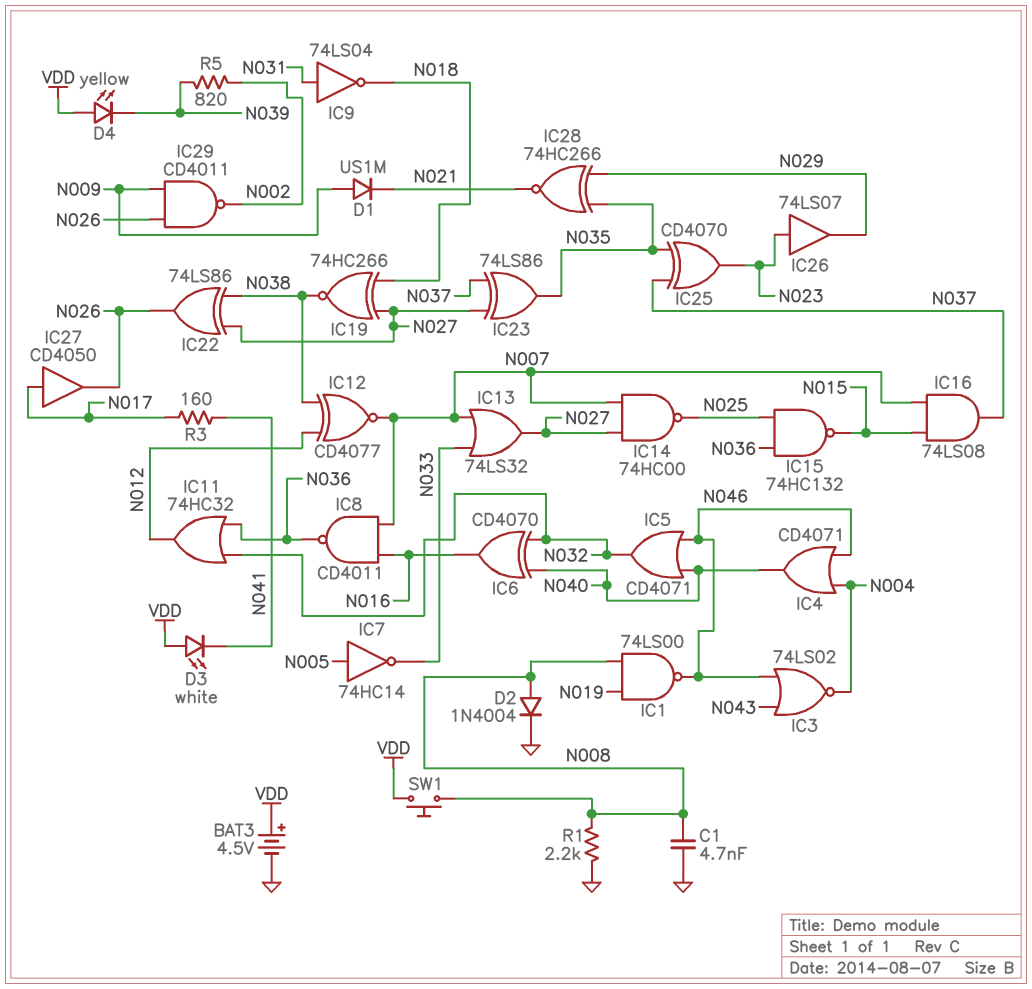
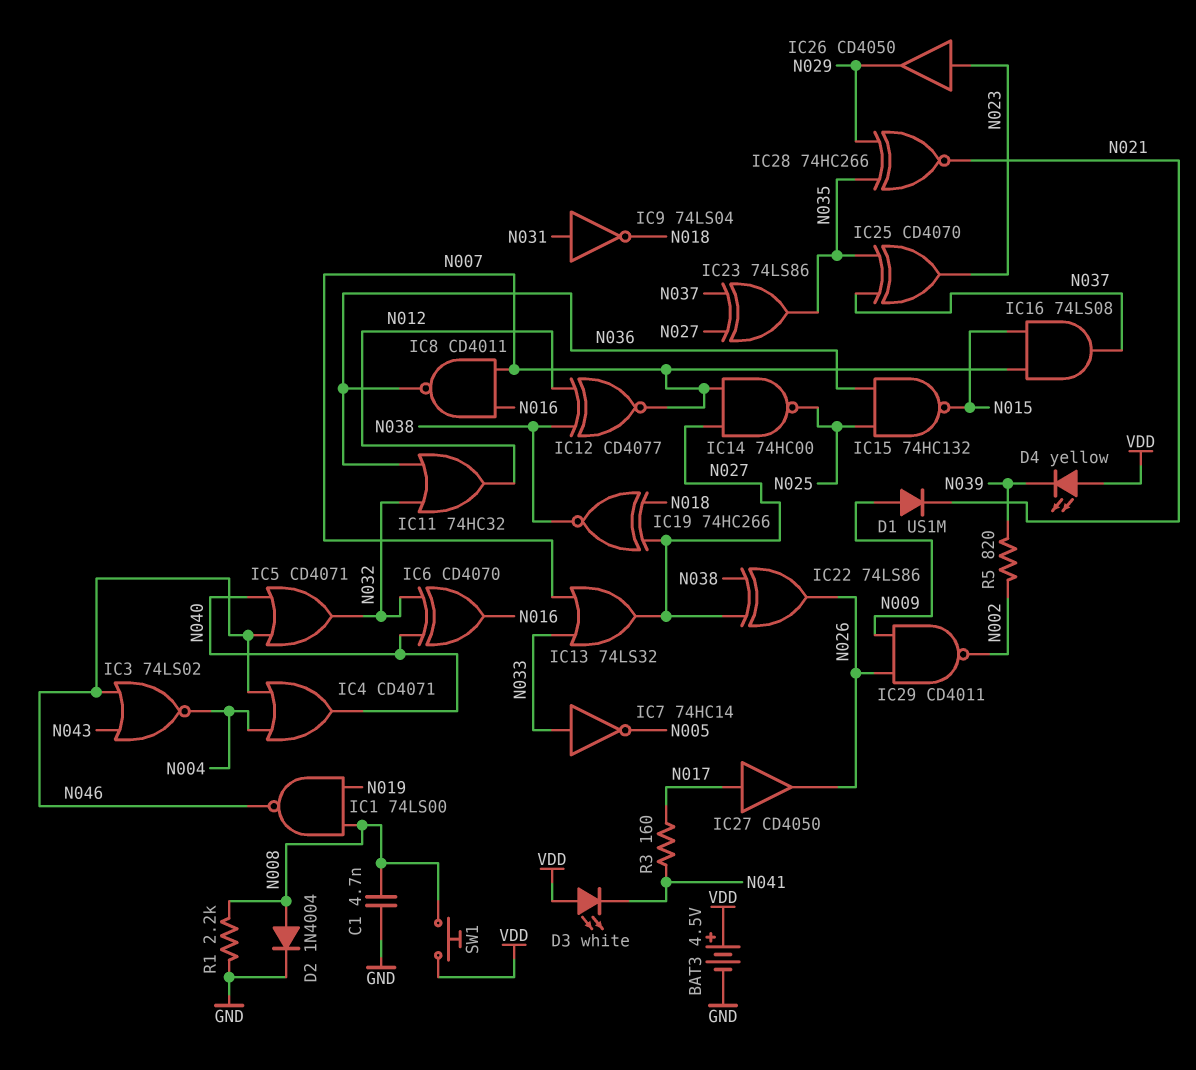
IC7: NOT 74HC14 (in N005, out N033) -> NOT 74HC14 (in N033, out N005)
IC26: buffer 74LS07 (in N023, out N029) -> buffer CD4050 (in N023, out N029)

